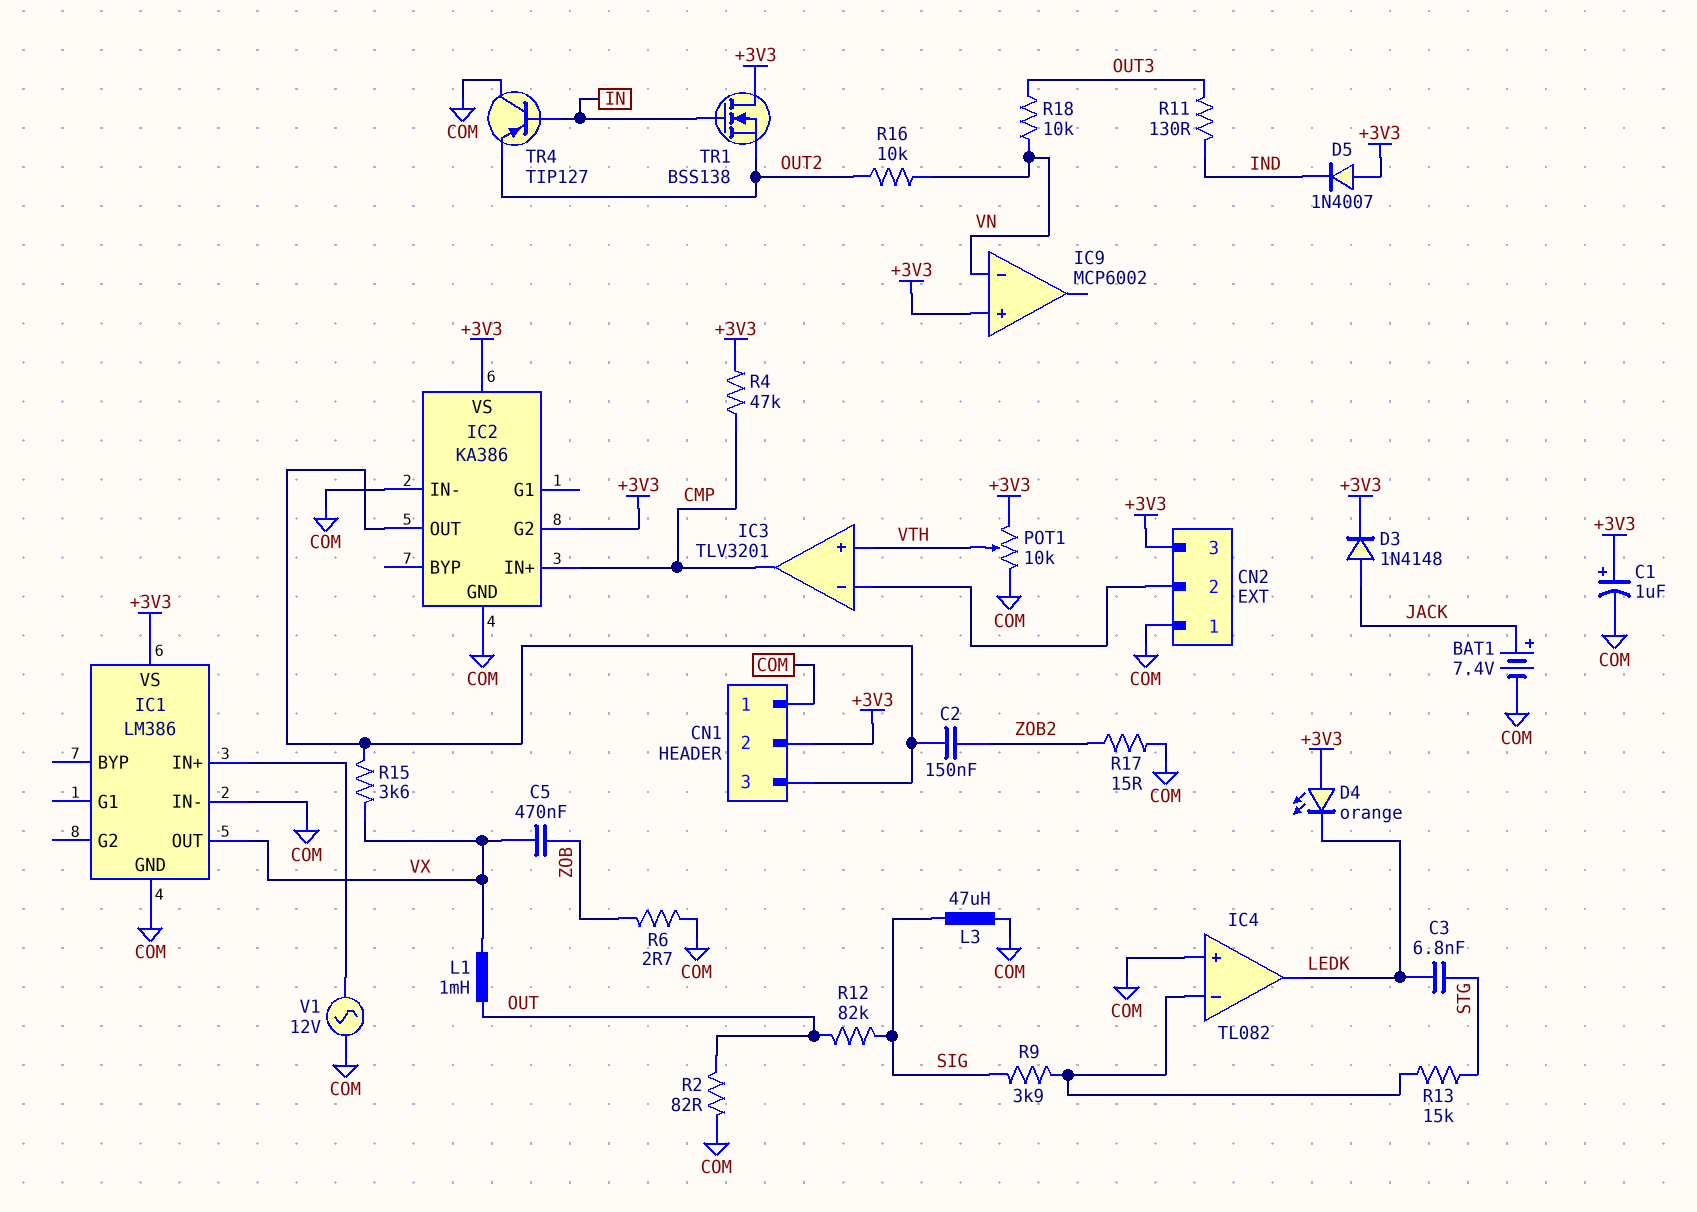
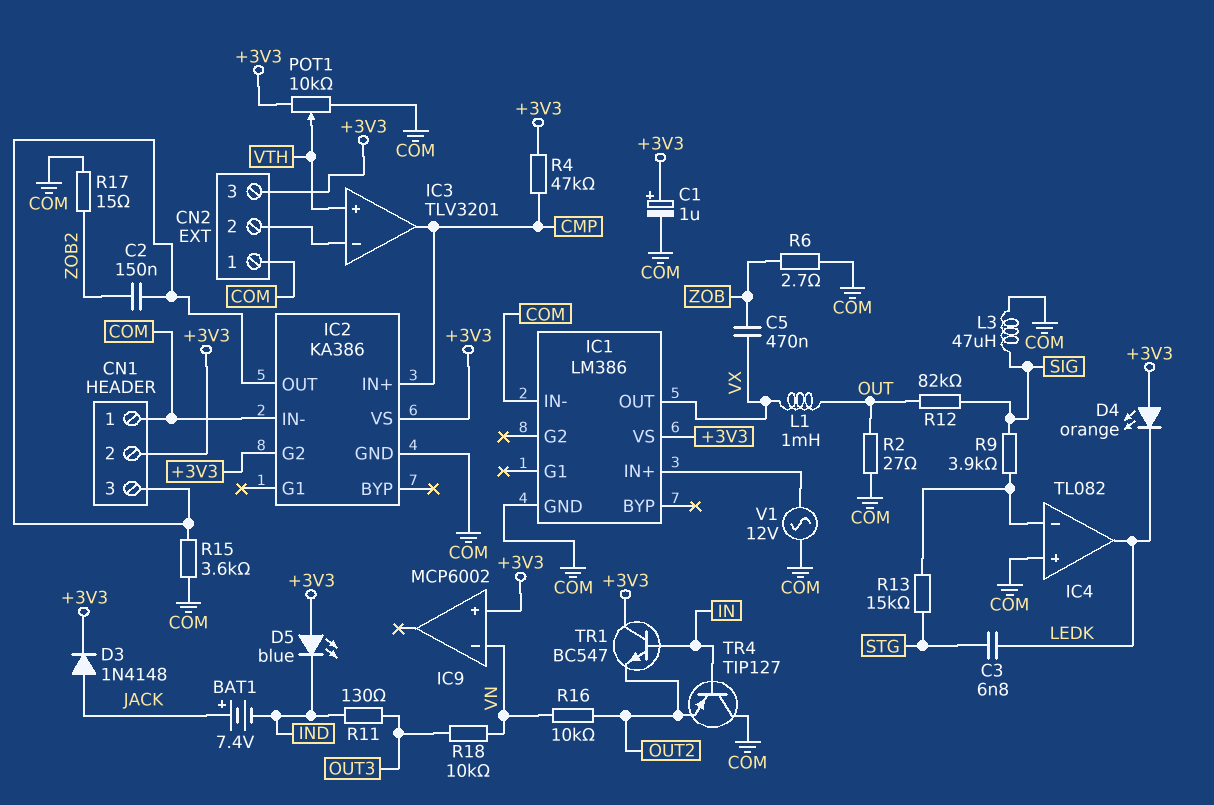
BAT1: 7.4V (plus JACK, minus COM) -> 7.4V (plus JACK, minus IND)
D5: diode 1N4007 (A +3V3, K IND) -> LED blue (A +3V3, K IND)
R2: 82 (COM, OUT) -> 27 (COM, OUT)
R15: 3.6k (CN1/3, VX) -> 3.6k (CN1/3, COM)
TR1: NMOS BSS138 (G IN, D +3V3, S OUT2) -> NPN BC547 (B IN, C +3V3, E OUT2)

